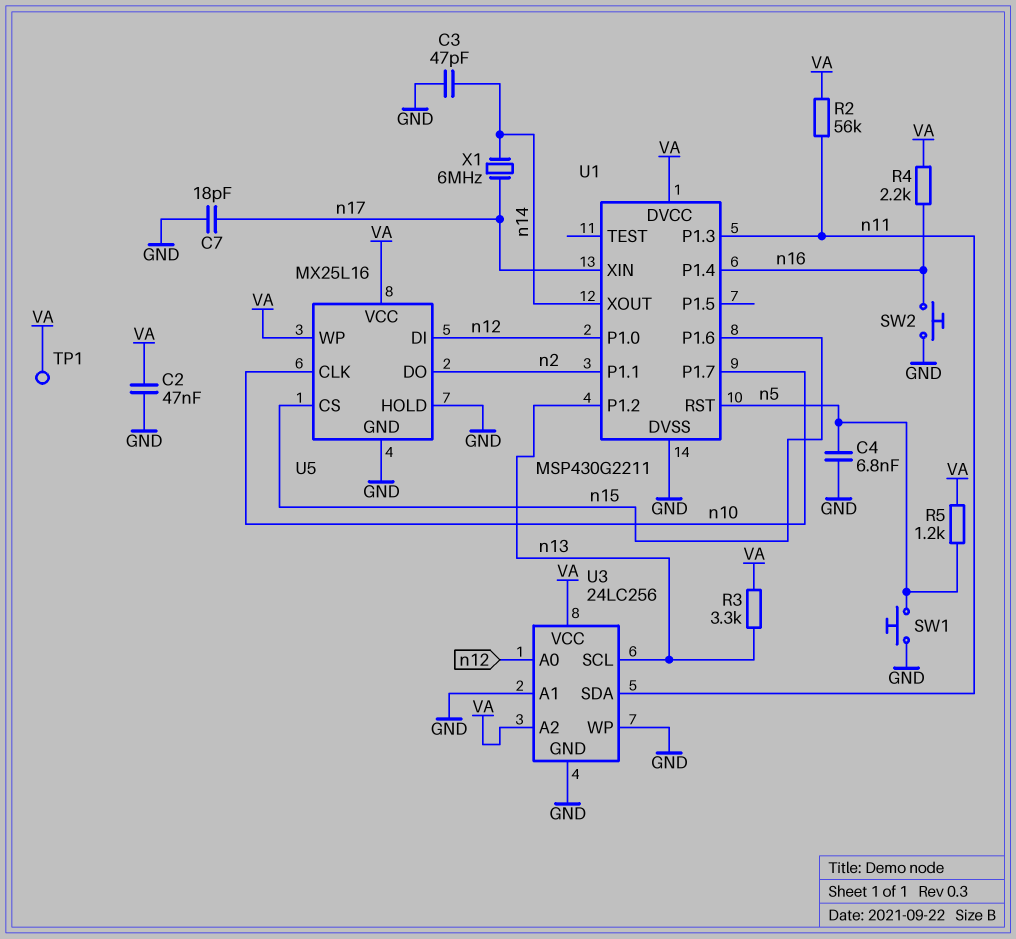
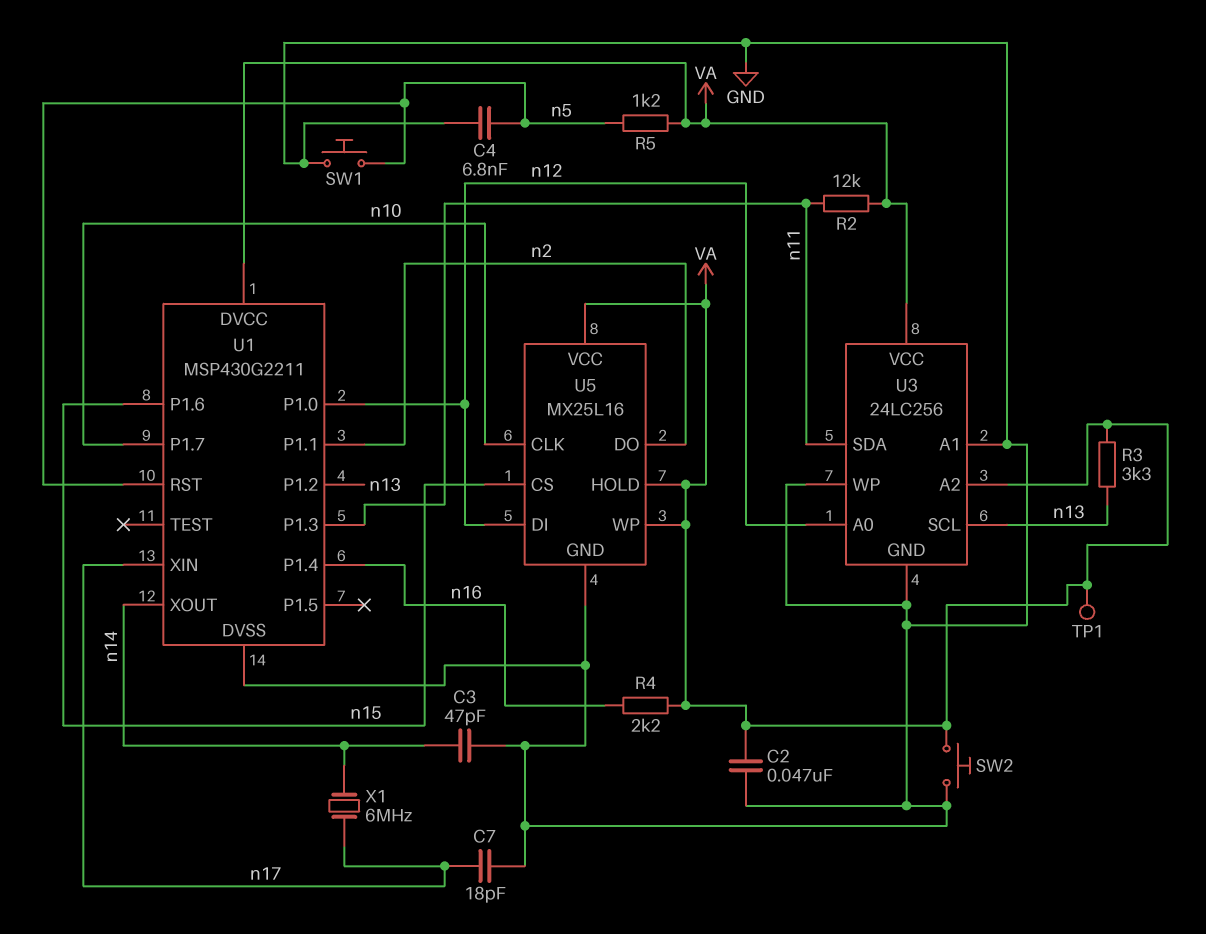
R2: 56k (VA, n11) -> 12k (VA, n11)
SW2: button (GND, n16) -> button (GND, VA)
U5 pin HOLD: GND -> VA

